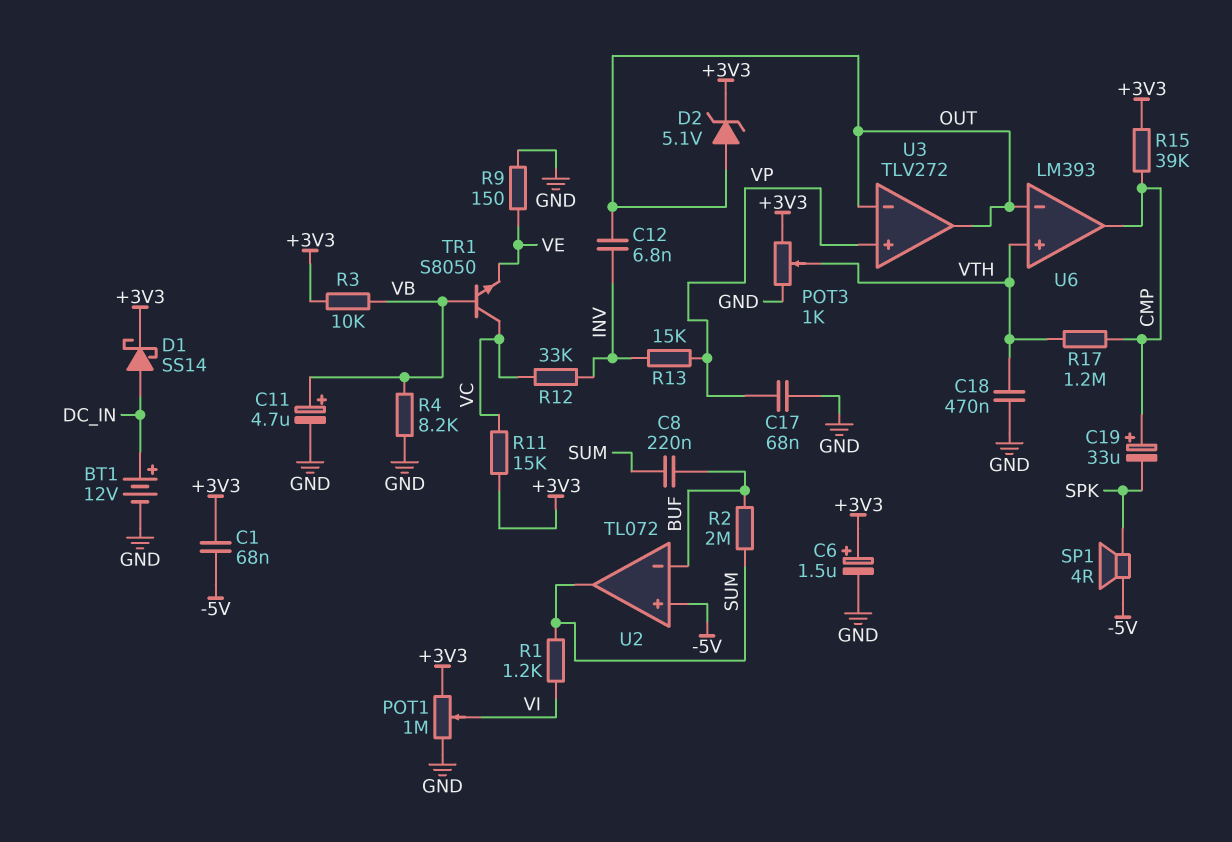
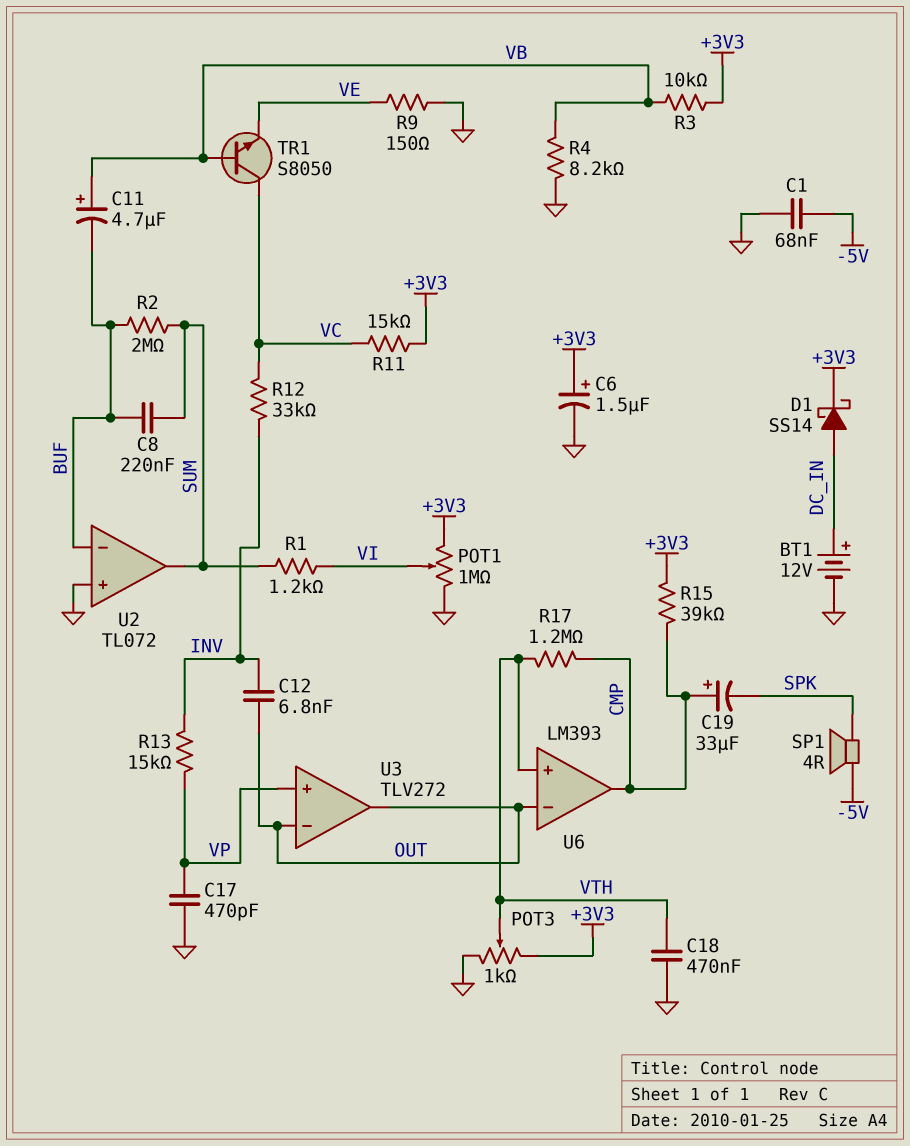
C1: 68nF (+3V3, -5V) -> 68nF (-5V, GND)
C11: 4.7uF (plus VB, minus GND) -> 4.7uF (plus VB, minus BUF)
C17: 68nF (GND, VP) -> 470pF (GND, VP)
D2: zener 5.1V (A OUT, K +3V3) -> none
U2 pin in+: -5V -> GND

